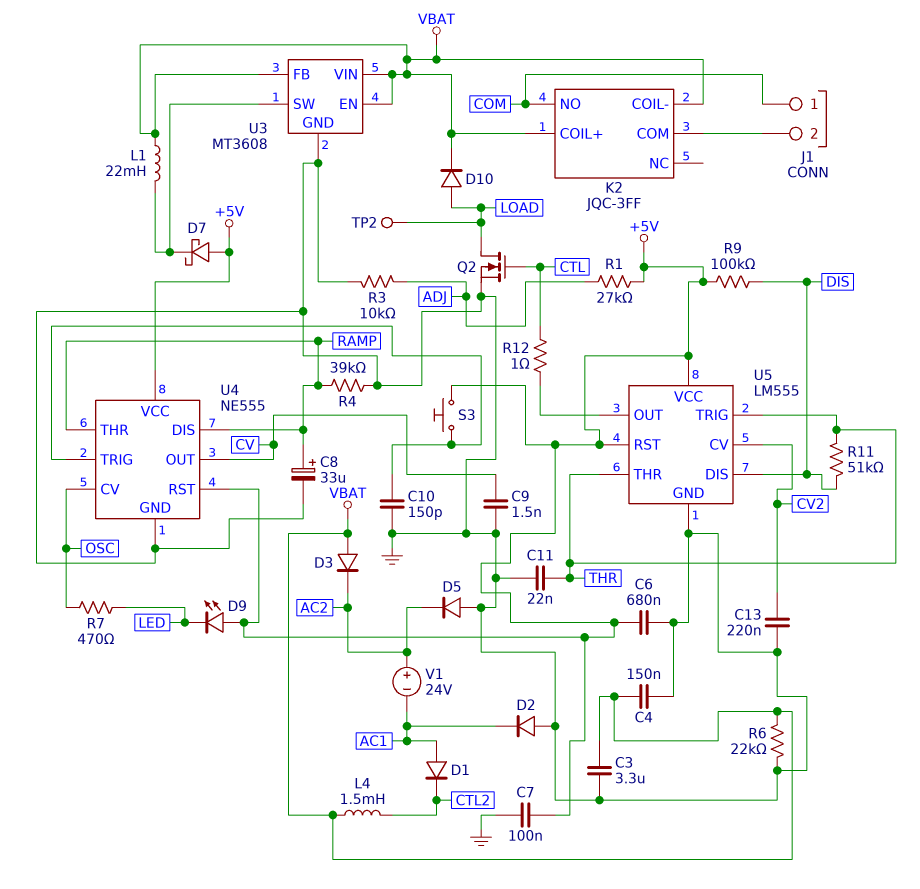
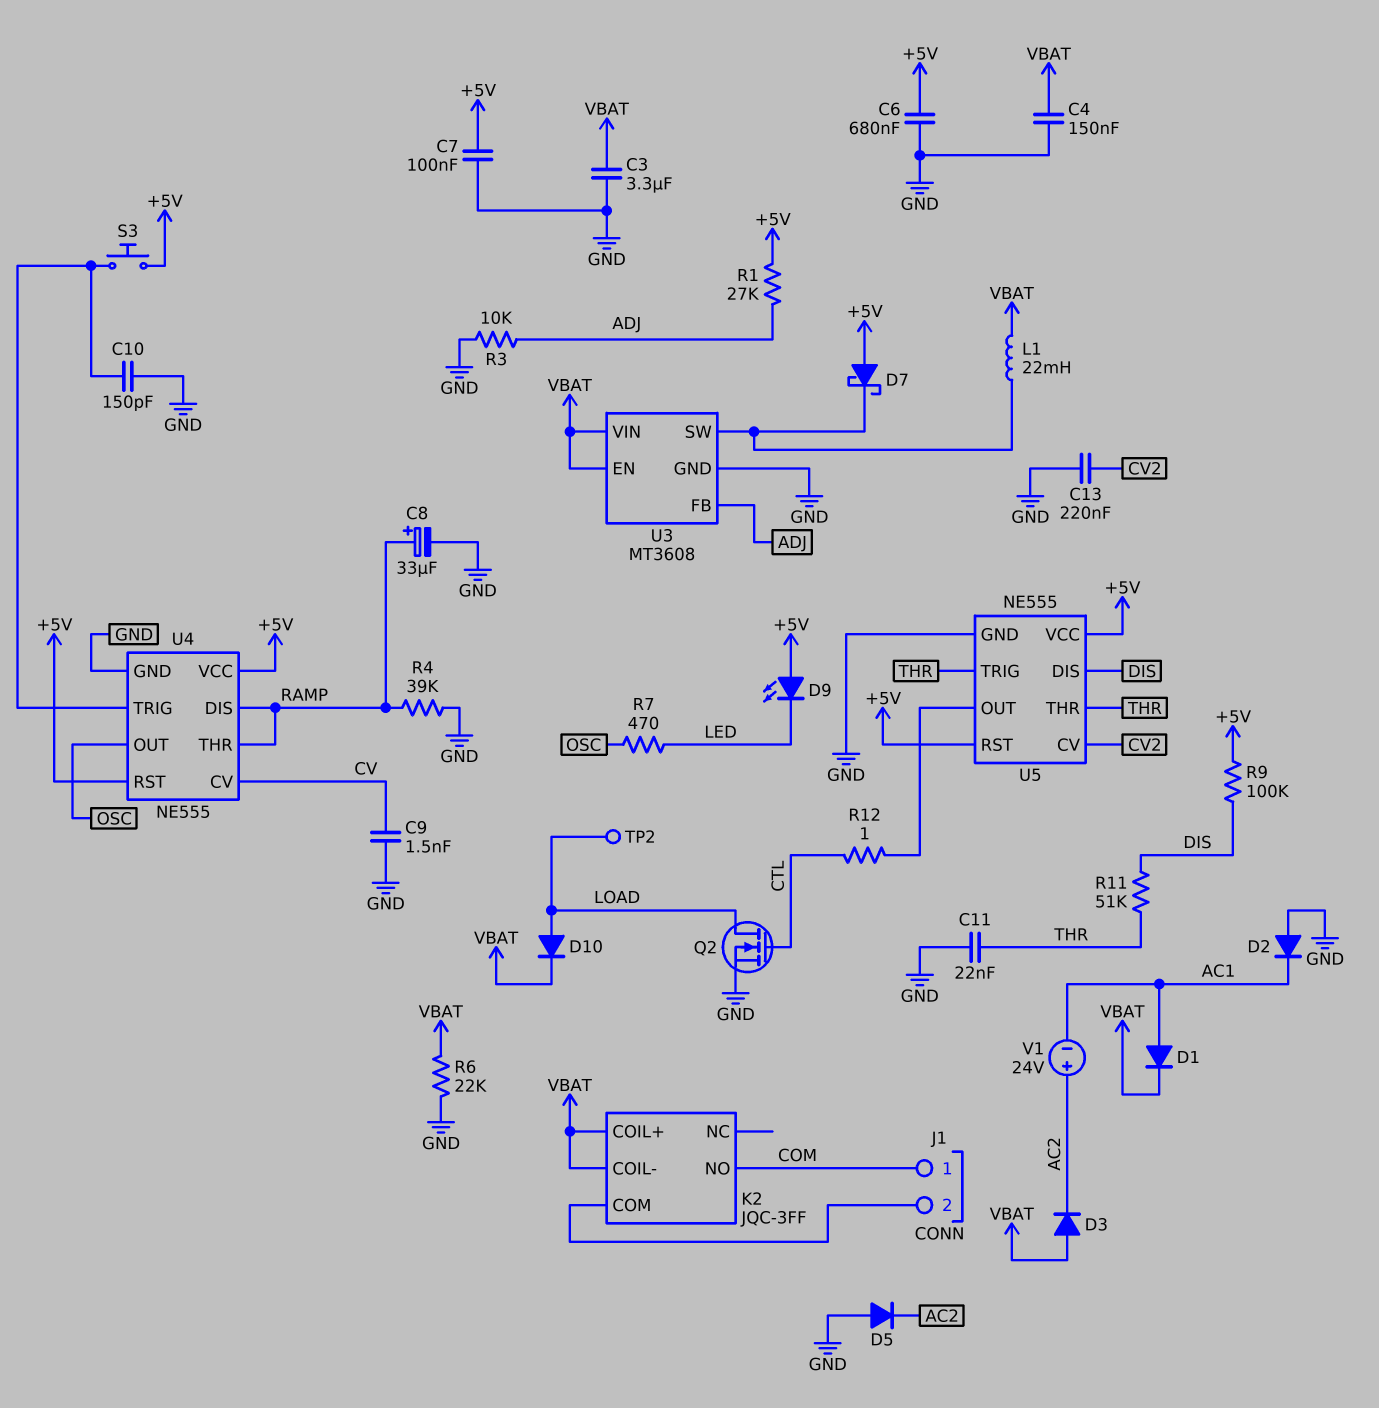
D1: diode (A AC1, K CTL2) -> diode (A AC1, K VBAT)
L4: 1.5mH (CTL2, VBAT) -> none
U3 pin FB: VBAT -> ADJ
U4 pin CV: OSC -> CV
U4 pin OUT: CV -> OSC
U5: LM555 -> NE555

